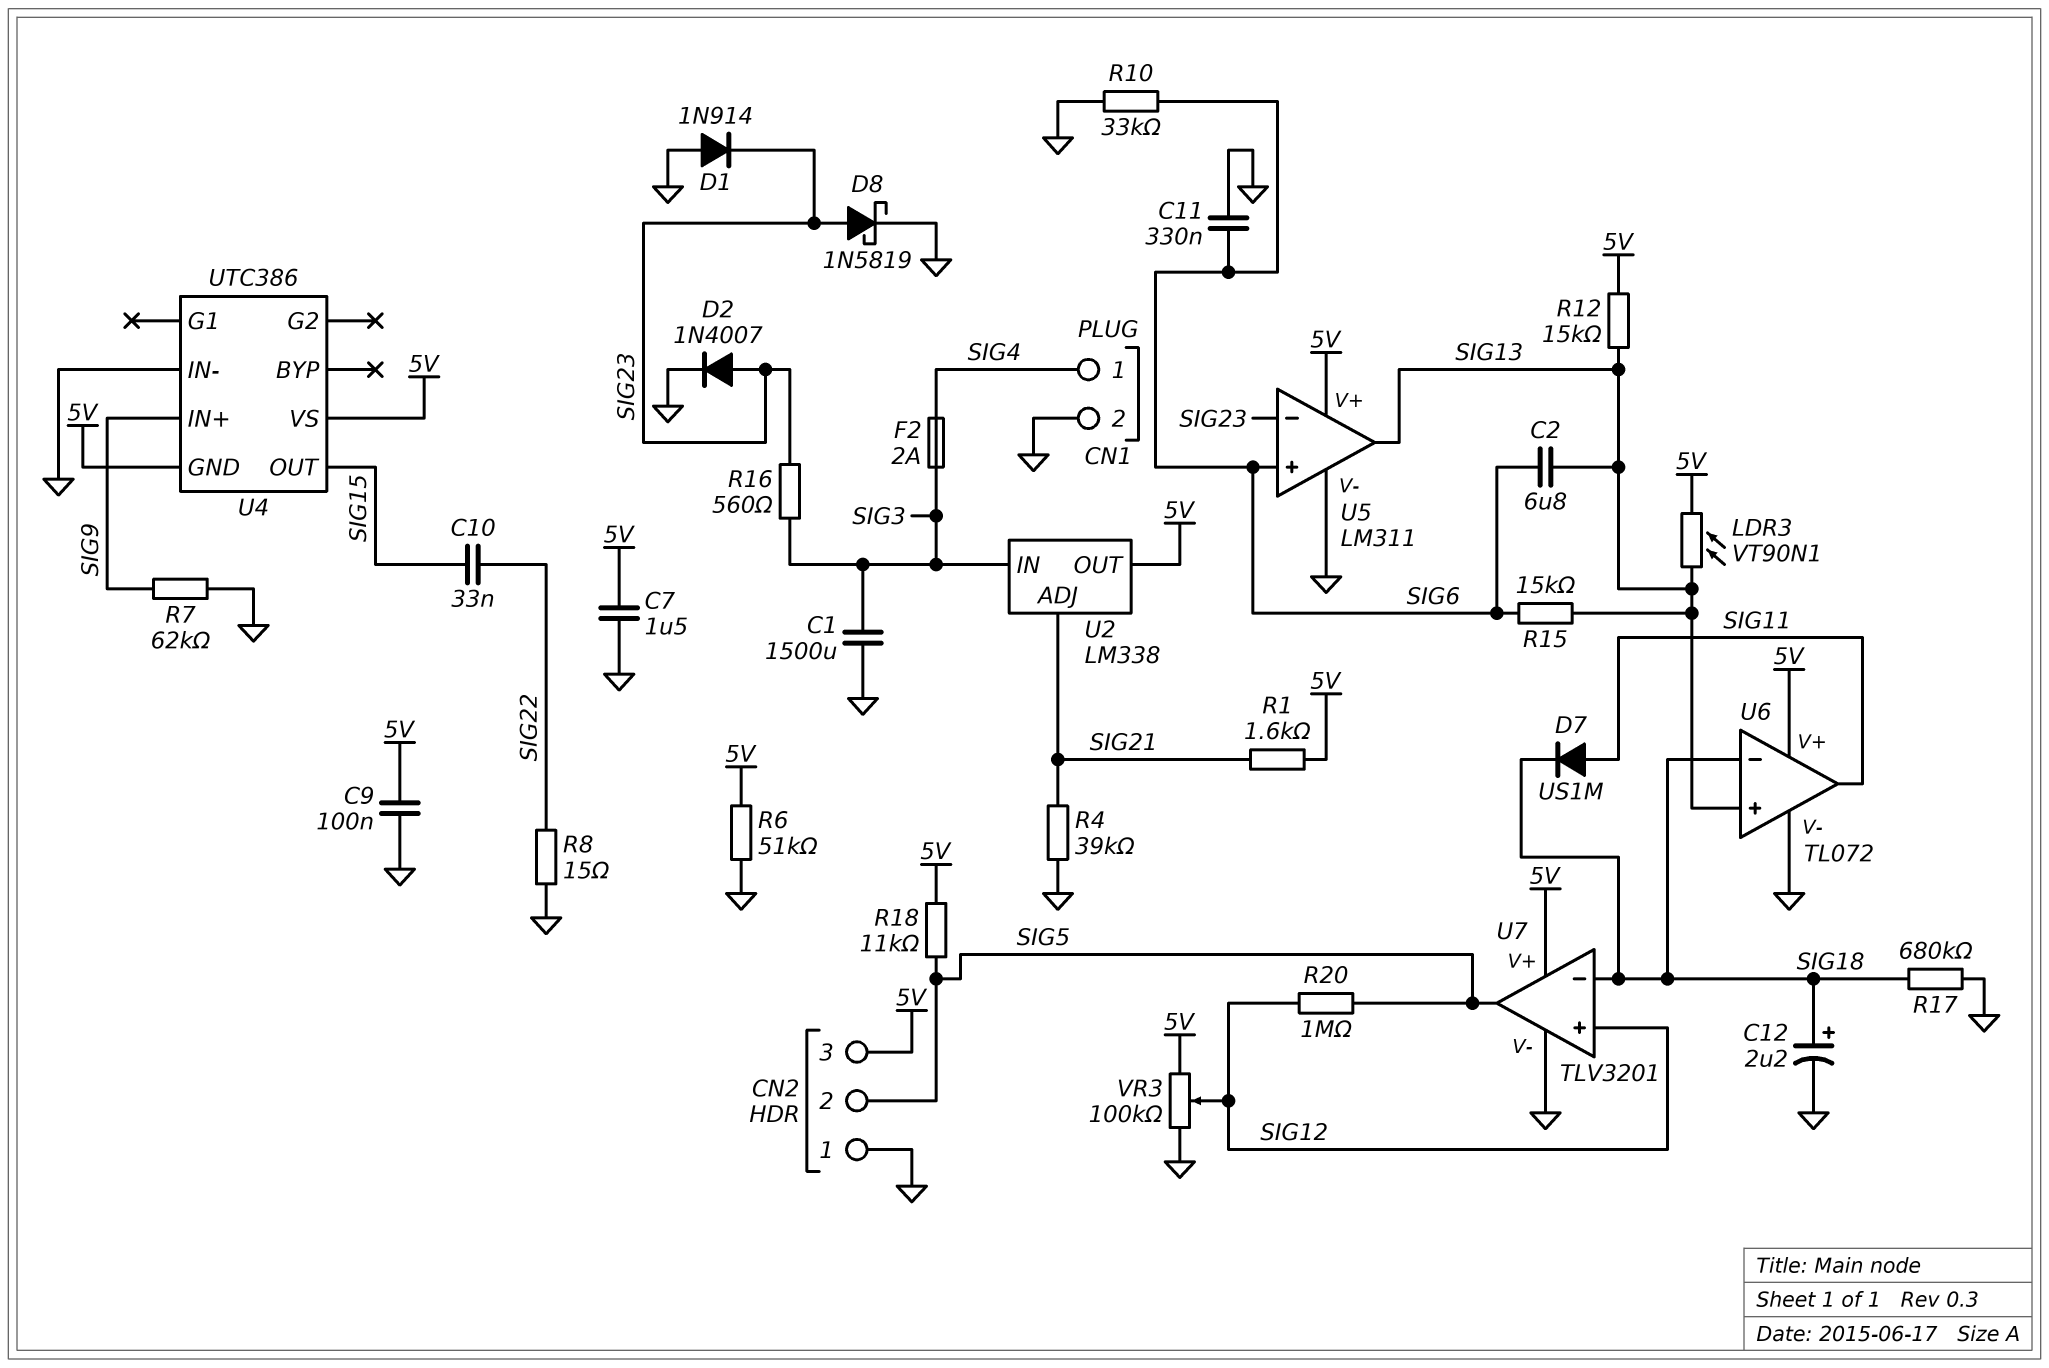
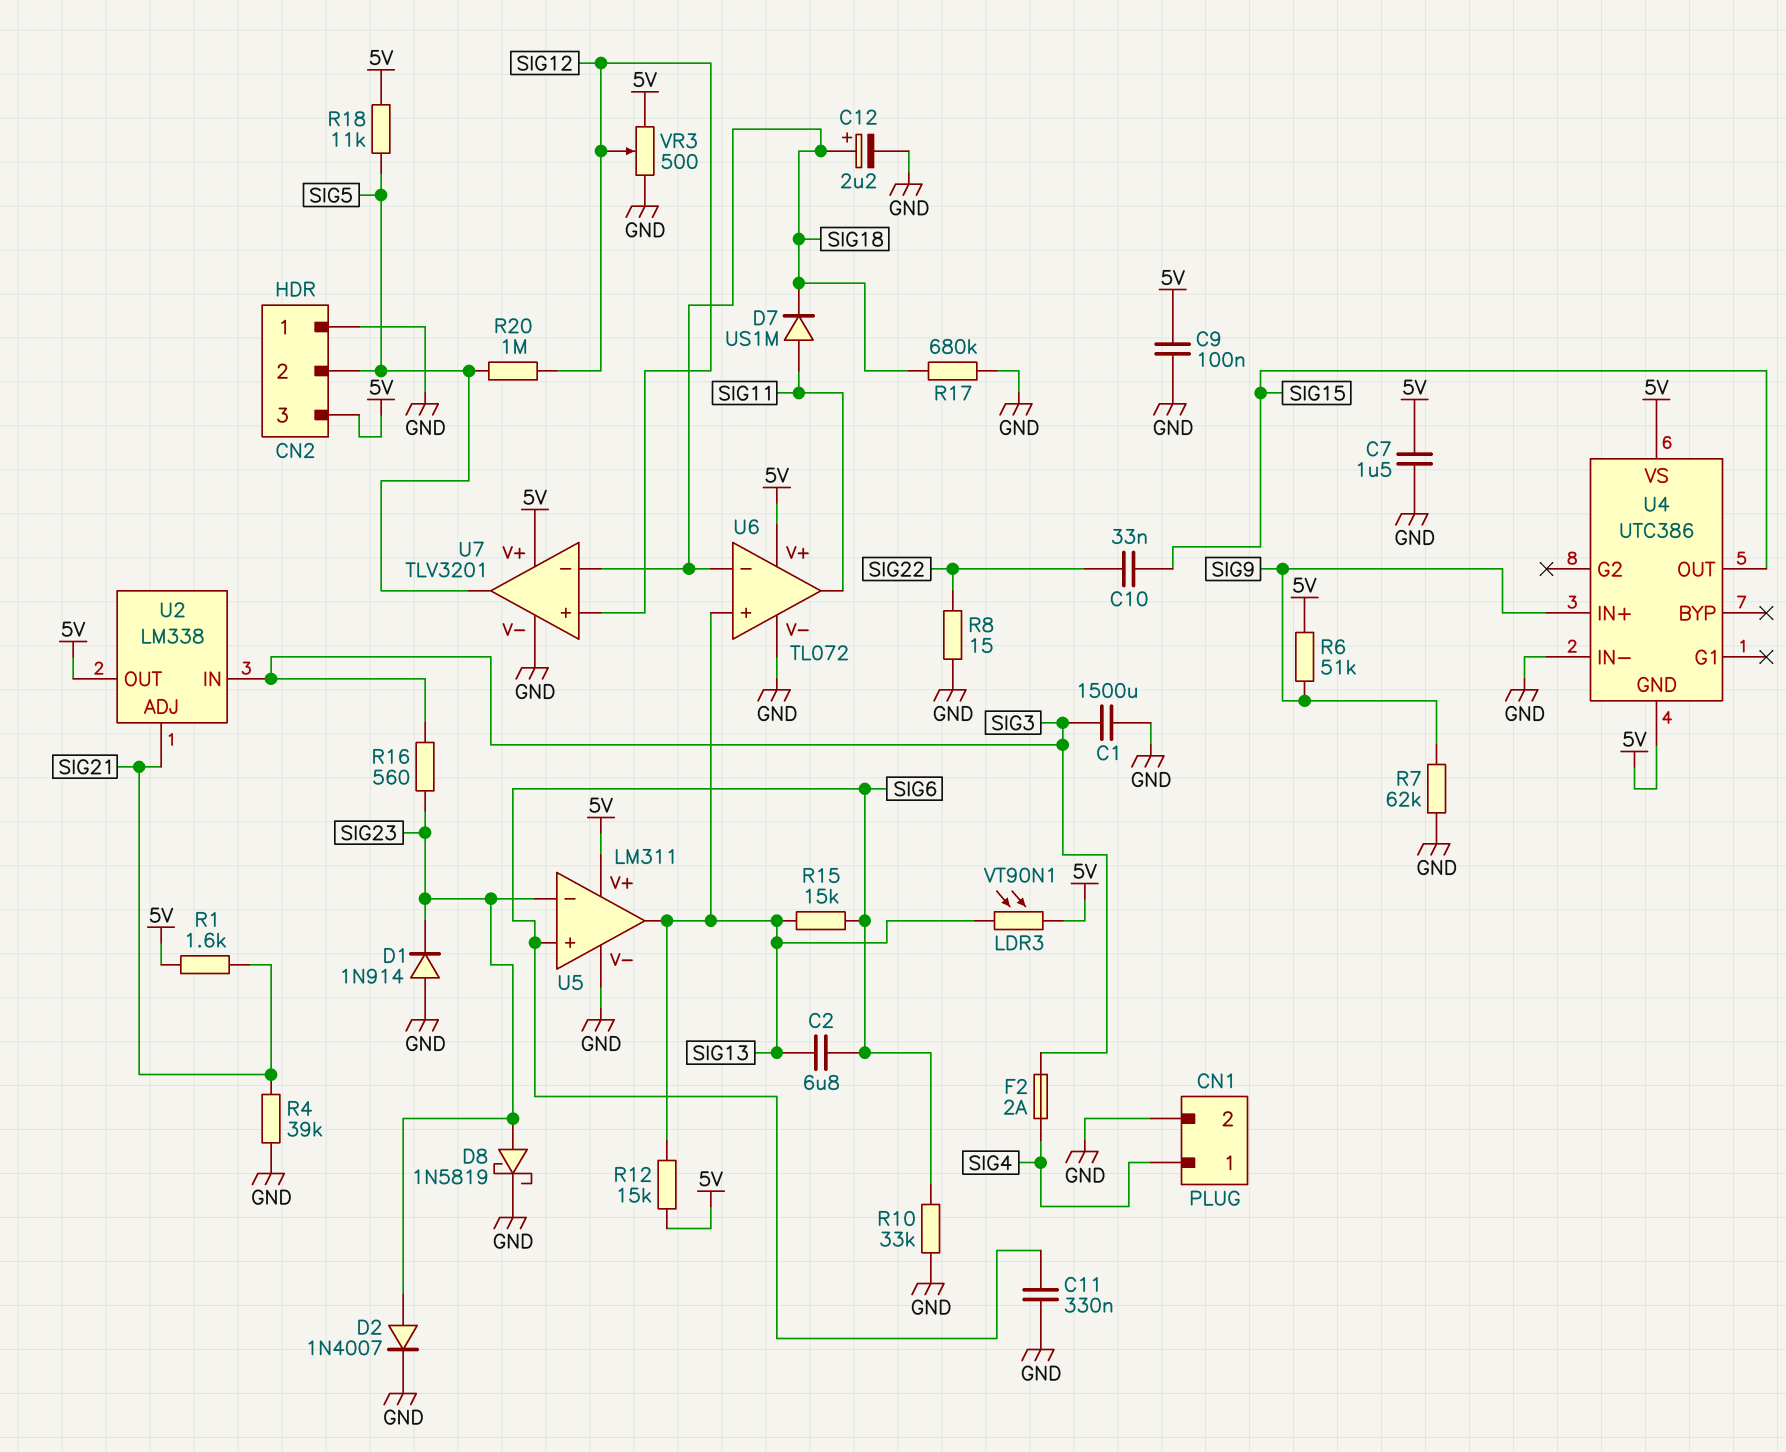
R6: 51k (5V, GND) -> 51k (5V, SIG9)
VR3: 100k (5V, GND, wiper SIG12) -> 500 (5V, GND, wiper SIG12)

